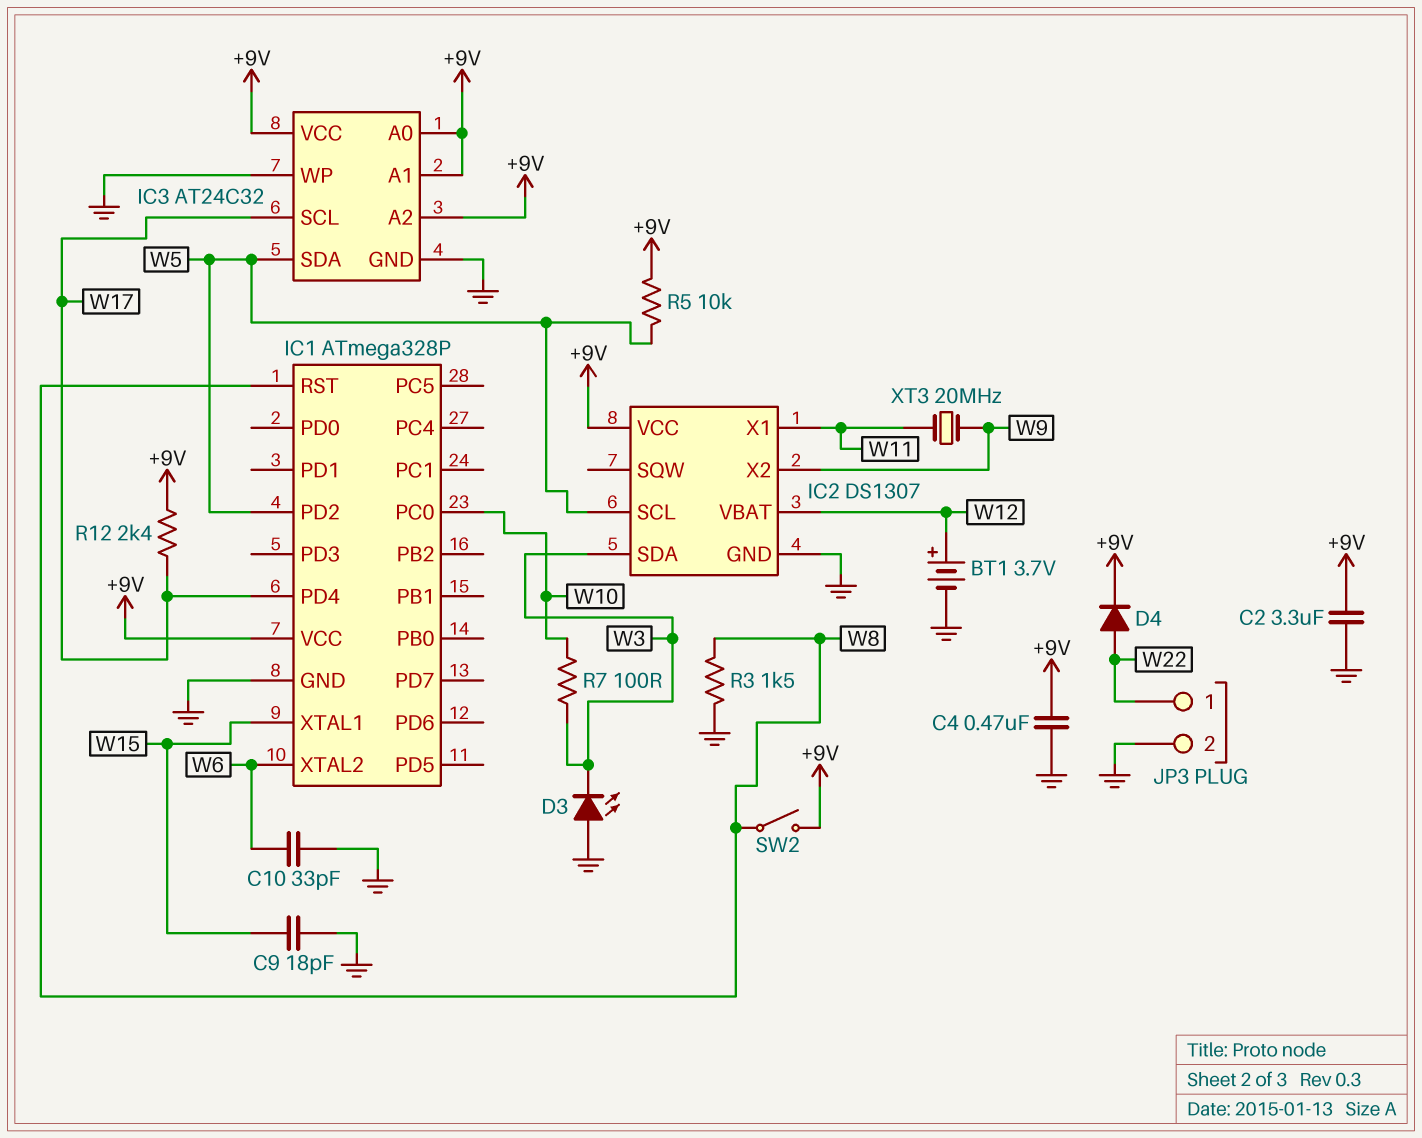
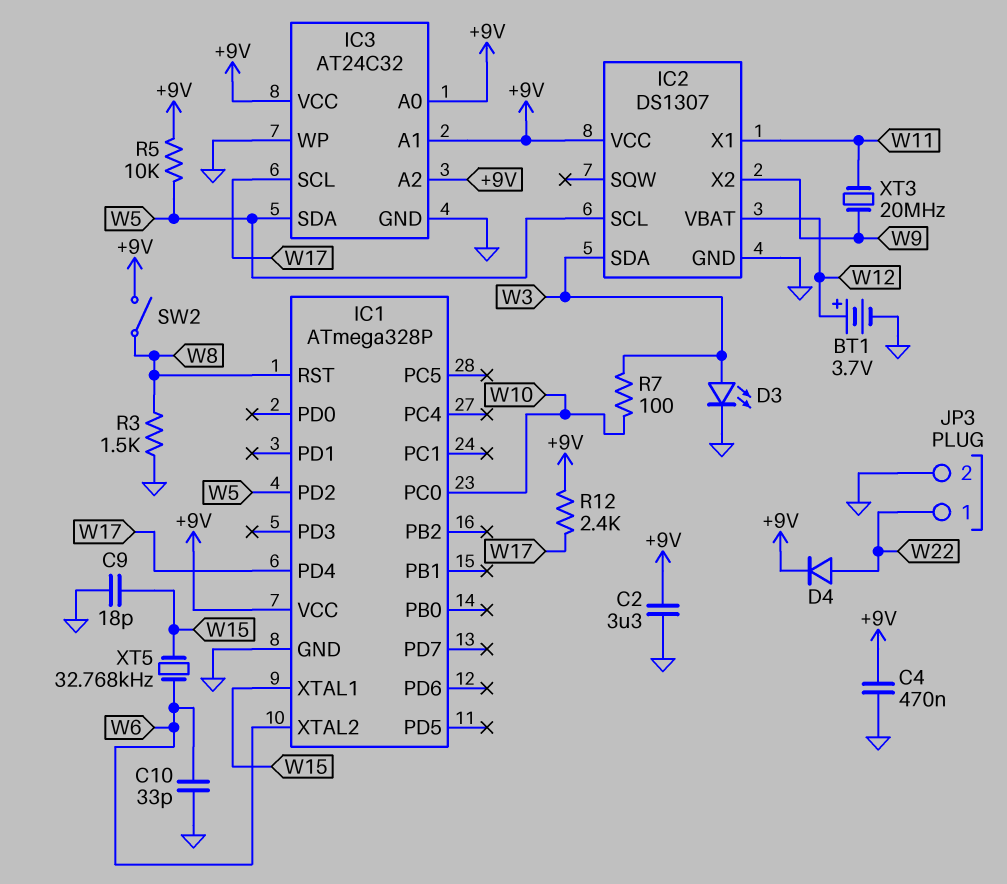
D3: LED (A GND, K W3) -> LED (A W3, K GND)
XT5: none -> 32.768kHz (W6, W15)

